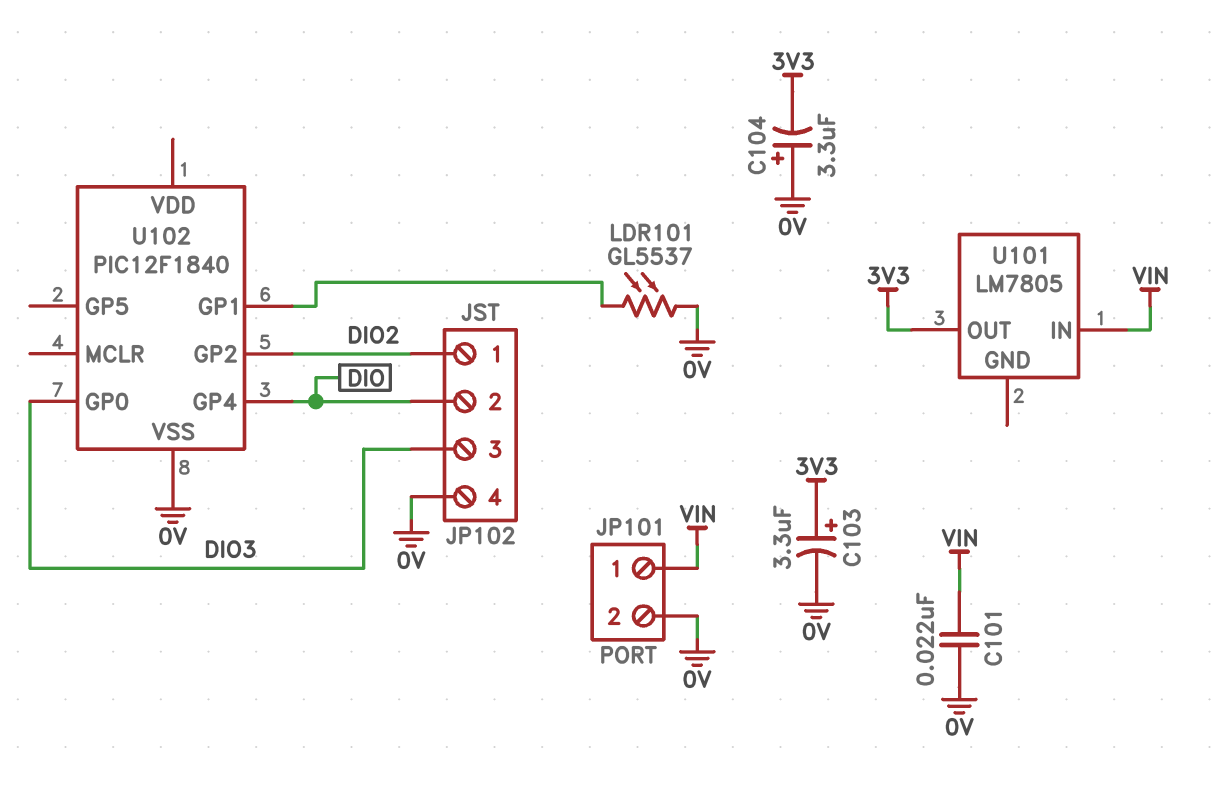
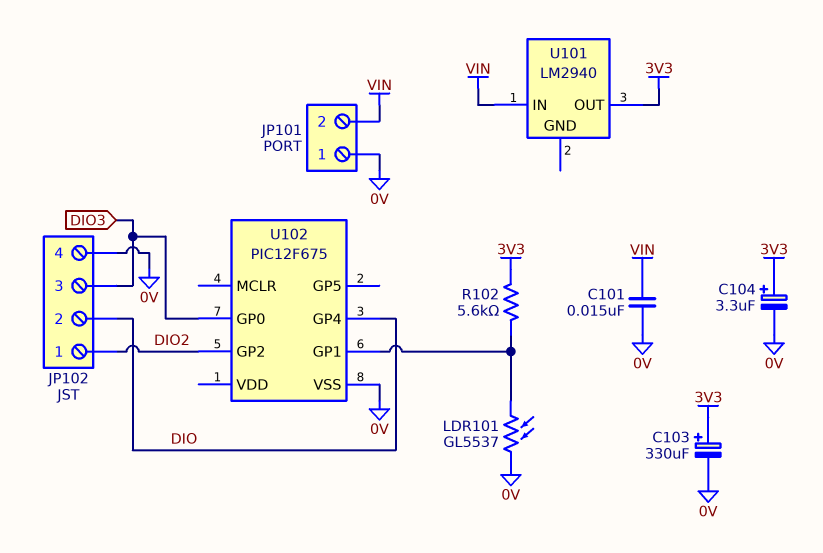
C101: 22nF (0V, VIN) -> 15nF (0V, VIN)
C103: 3.3uF (plus 3V3, minus 0V) -> 330uF (plus 3V3, minus 0V)
C104: 3.3uF (plus 0V, minus 3V3) -> 3.3uF (plus 3V3, minus 0V)
JP101 pin 1: VIN -> 0V
JP101 pin 2: 0V -> VIN
R102: none -> 5.6k (3V3, U102/GP1)
U101: LM7805 -> LM2940
U102: PIC12F1840 -> PIC12F675

